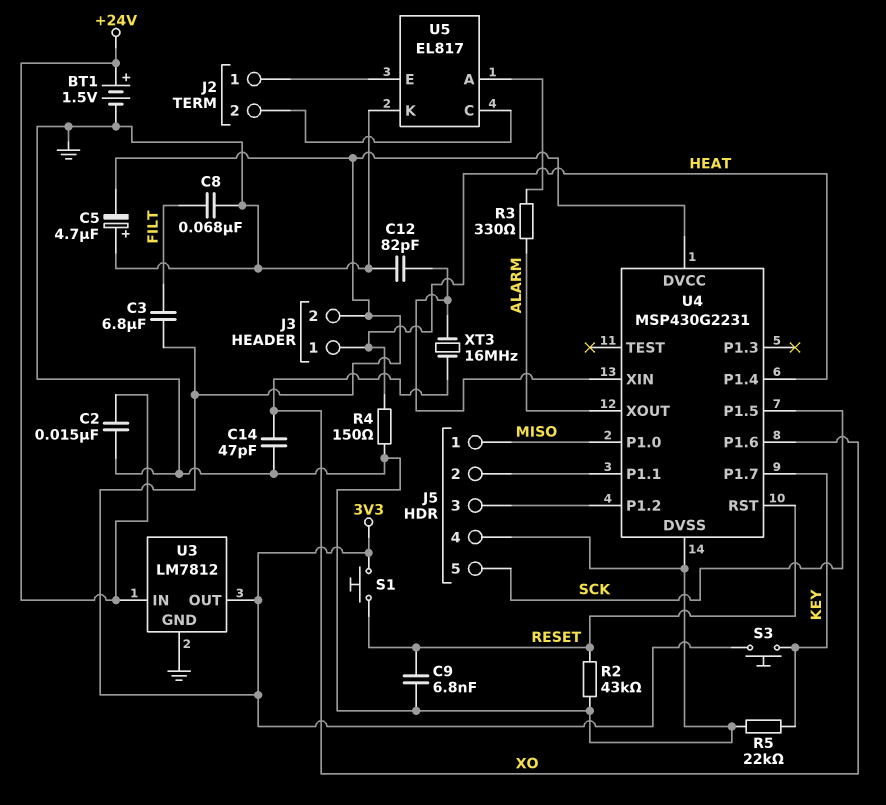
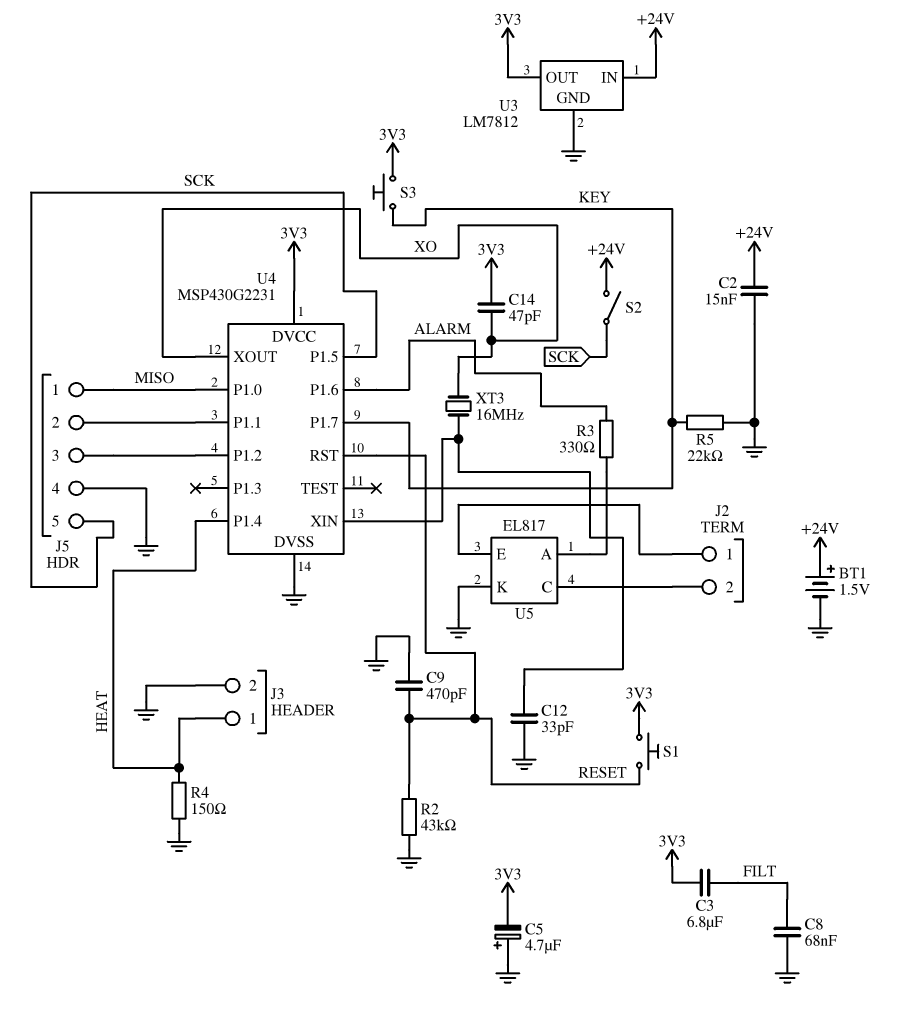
C9: 6.8nF (GND, RESET) -> 470pF (GND, RESET)
C12: 82pF (GND, U4/XIN) -> 33pF (GND, U4/XIN)
C14: 47pF (GND, XO) -> 47pF (3V3, XO)
J3 pin 2: 3V3 -> GND
S2: none -> switch (+24V, SCK)
U4 pin P1.6: XO -> ALARM
U4 pin XOUT: ALARM -> XO

